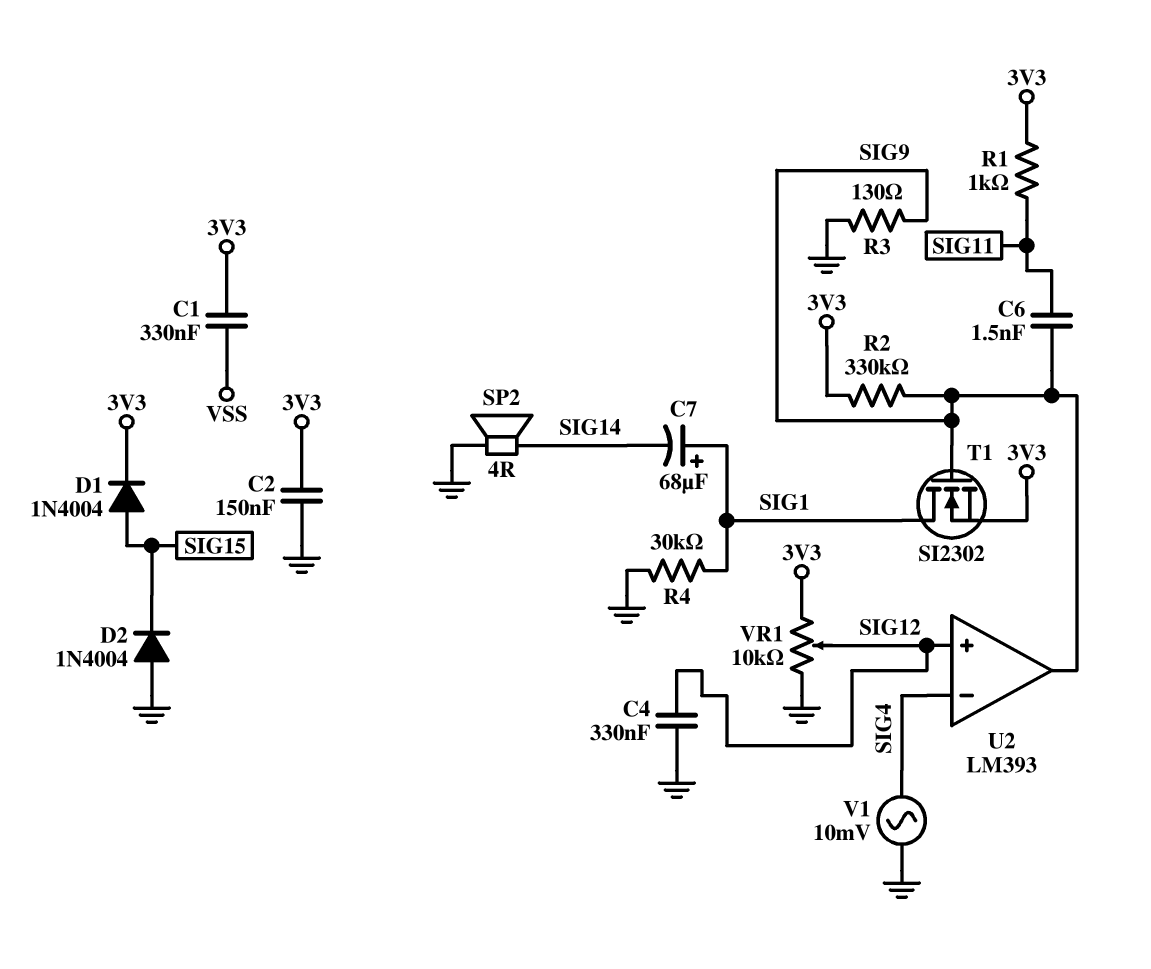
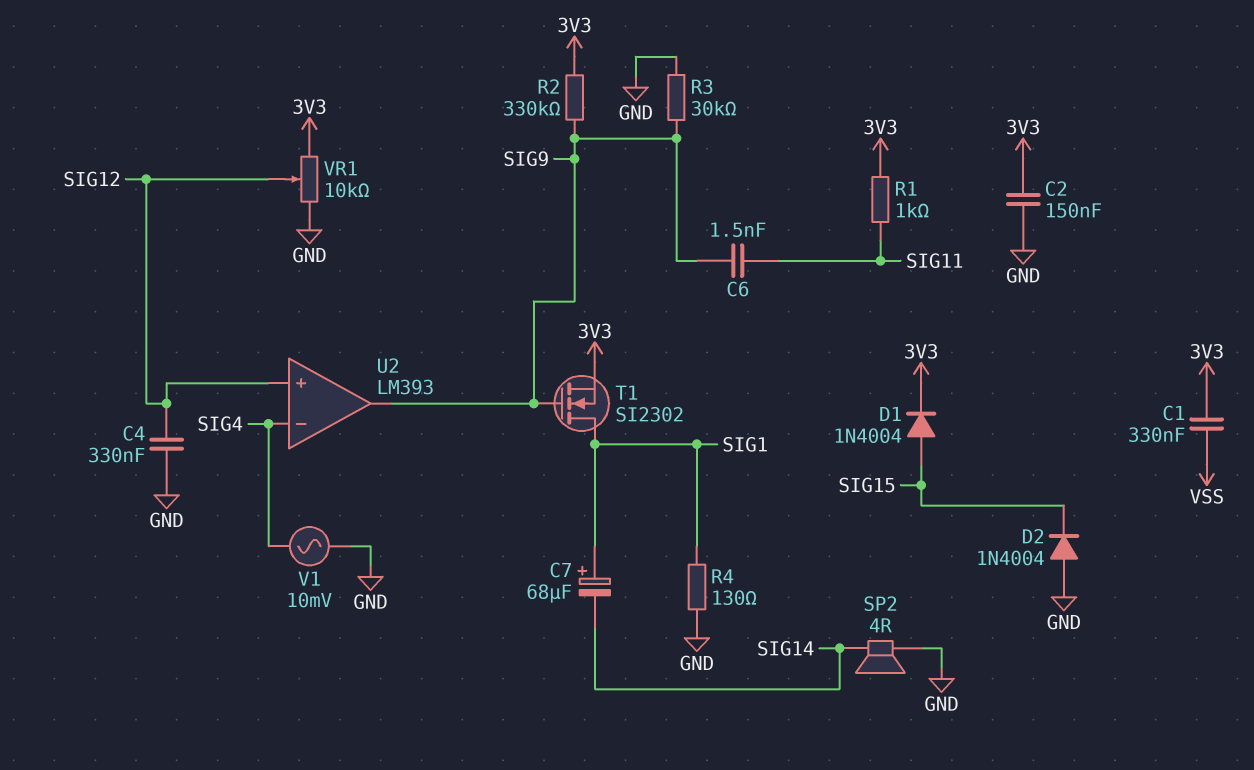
R3: 130 (GND, SIG9) -> 30k (GND, SIG9)
R4: 30k (GND, SIG1) -> 130 (GND, SIG1)

